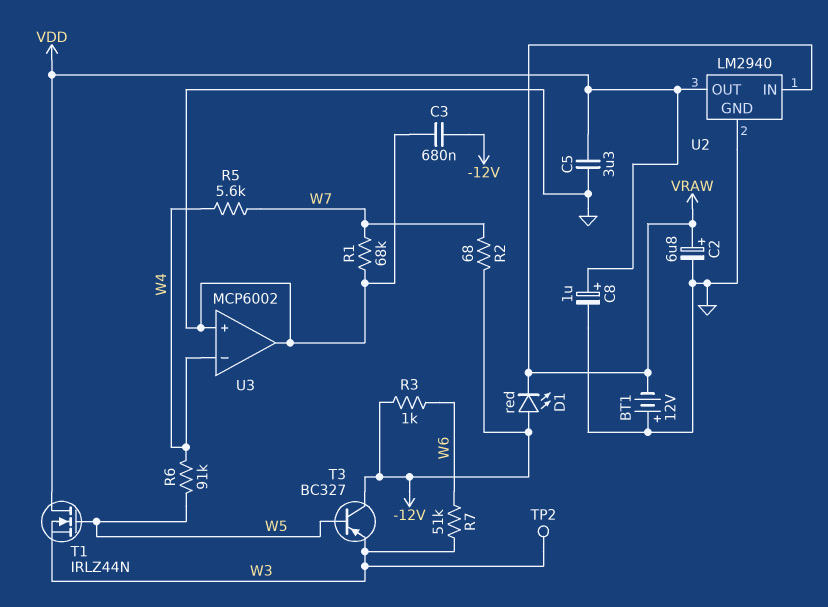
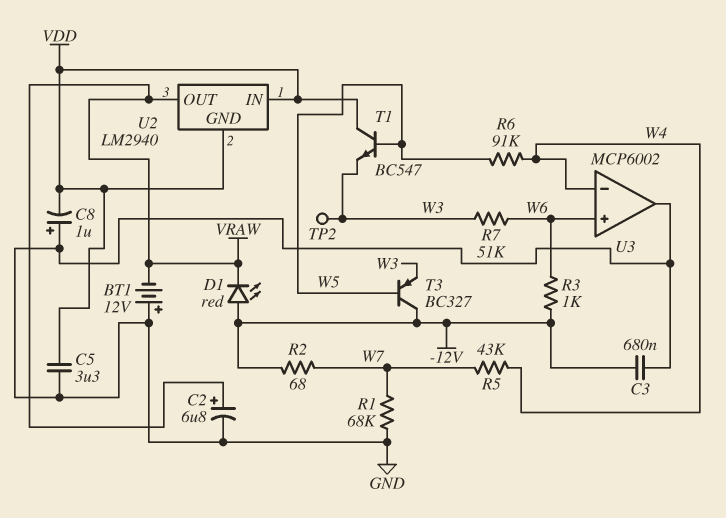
C8: 1uF (plus VDD, minus GND) -> 1uF (plus GND, minus VDD)
R5: 5.6k (W4, W7) -> 43k (W4, W7)
T1: NMOS IRLZ44N (G W5, D VDD, S W3) -> NPN BC547 (B W5, C VDD, E W3)
U2 pin GND: GND -> VDD
U2 pin IN: VRAW -> VDD
U2 pin OUT: VDD -> VRAW
U3 pin in+: GND -> W6

